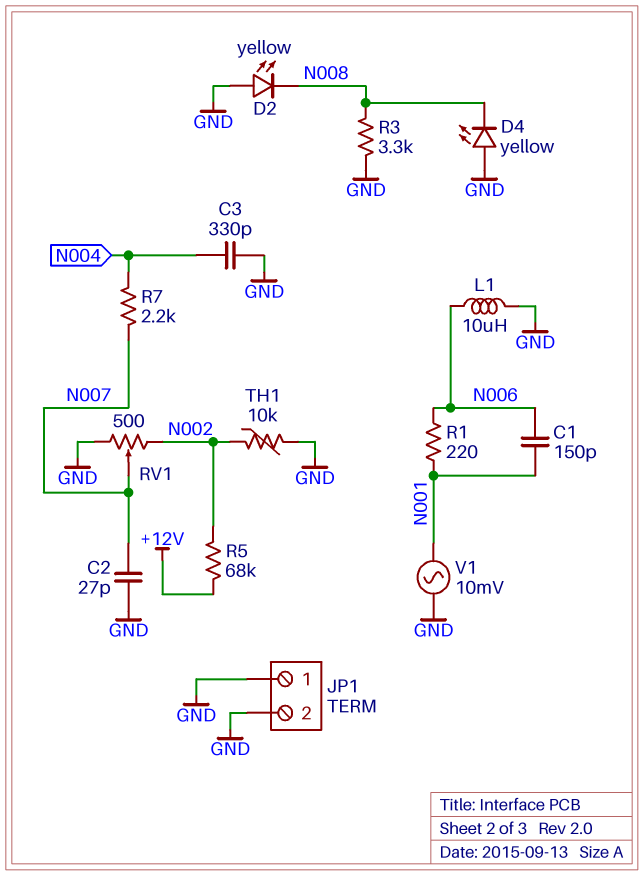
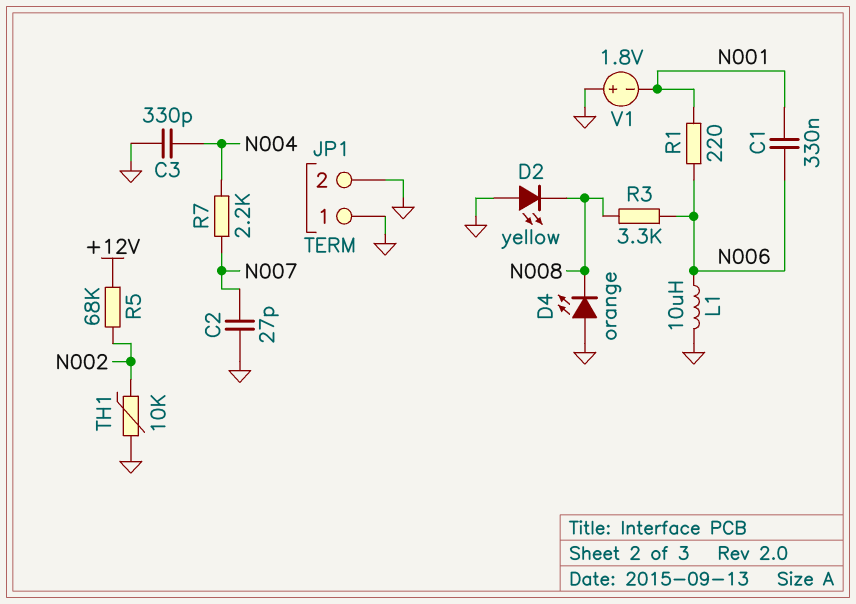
C1: 150pF (N001, N006) -> 330nF (N001, N006)
D4: LED yellow (A GND, K N008) -> LED orange (A GND, K N008)
R3: 3.3k (GND, N008) -> 3.3k (N006, N008)
RV1: 500 (GND, N002, wiper N007) -> none
V1: AC 10mV (GND, N001) -> 1.8V (plus GND, minus N001)

